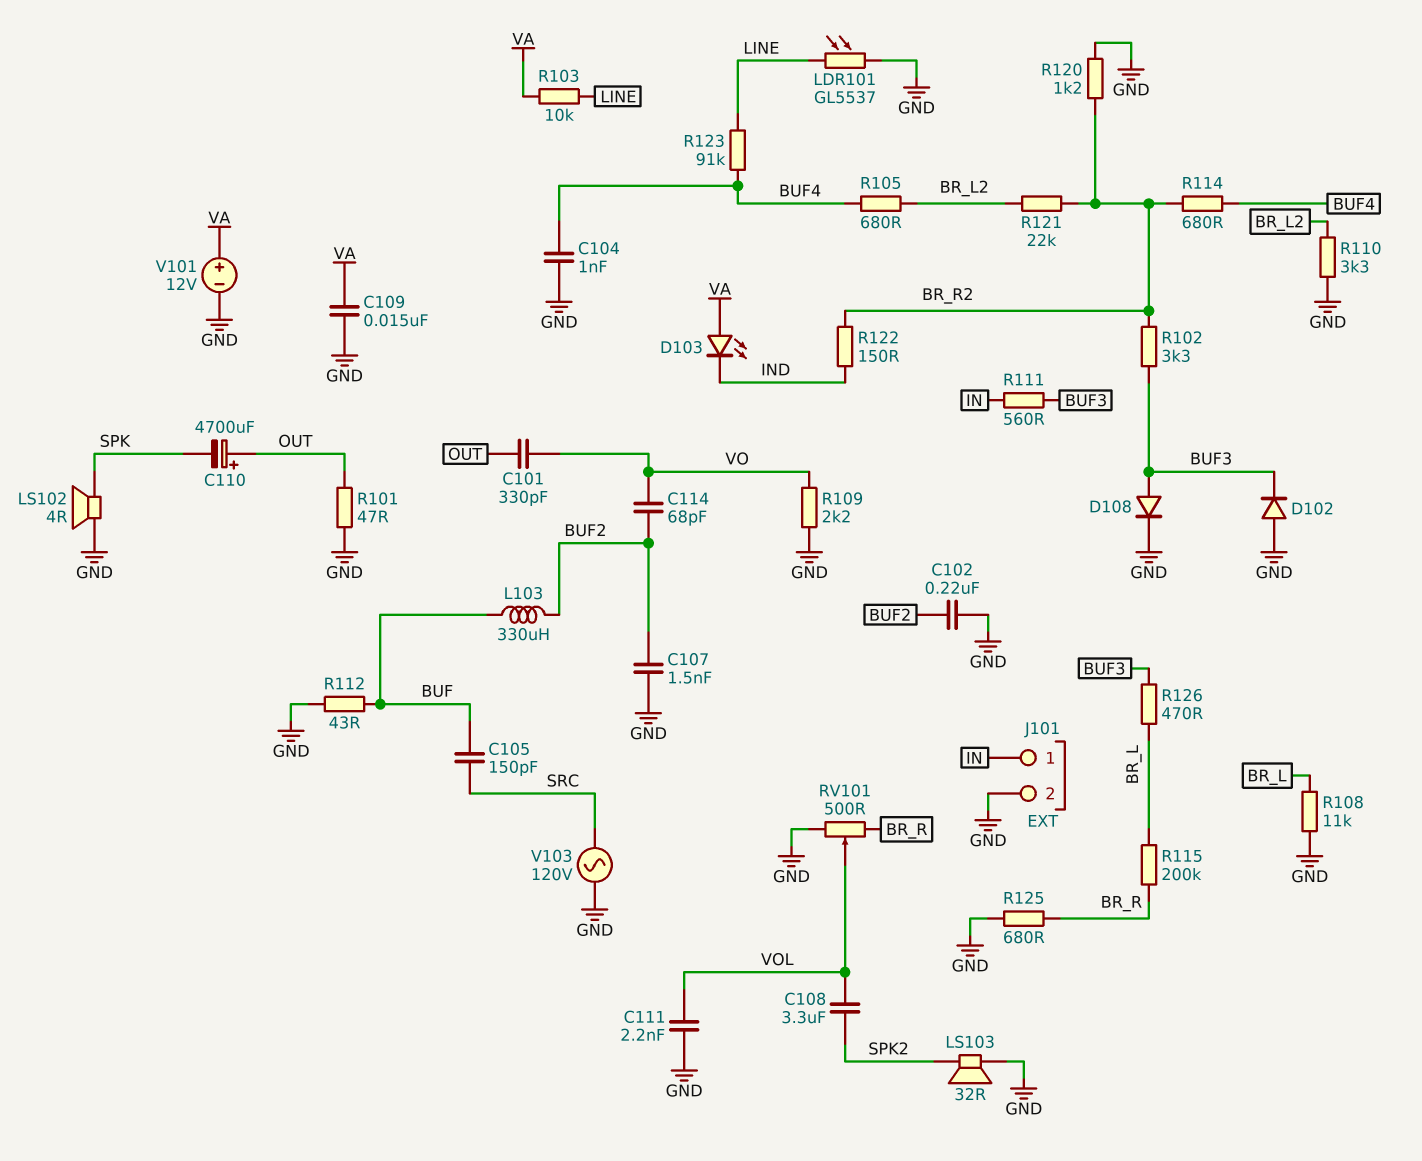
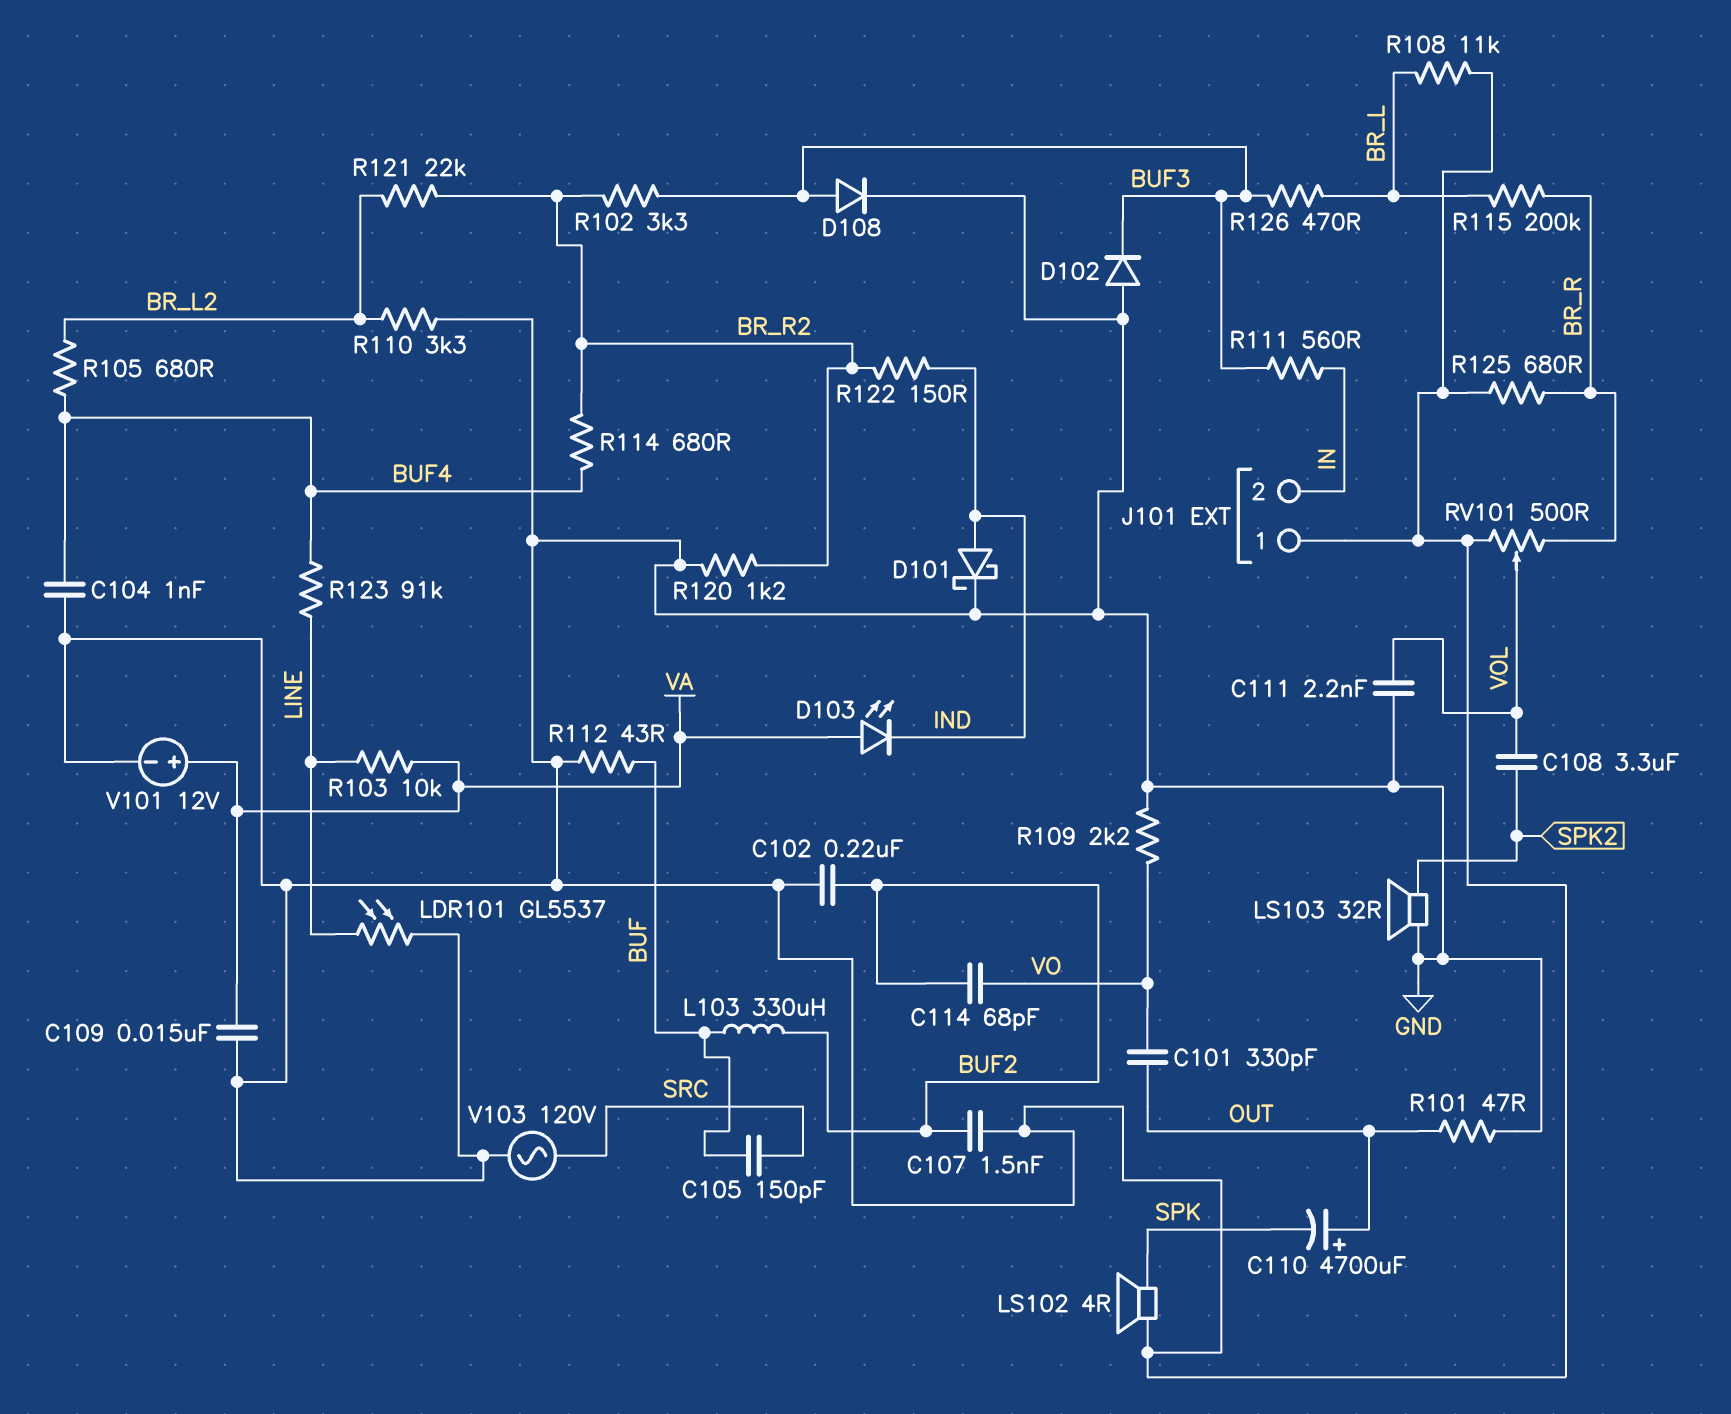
D101: none -> schottky (A IND, K GND)
J101 pin 1: IN -> GND
J101 pin 2: GND -> IN

